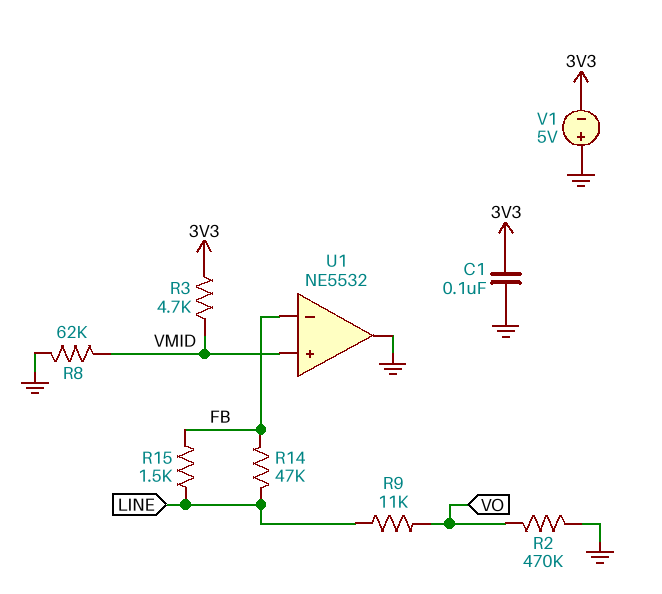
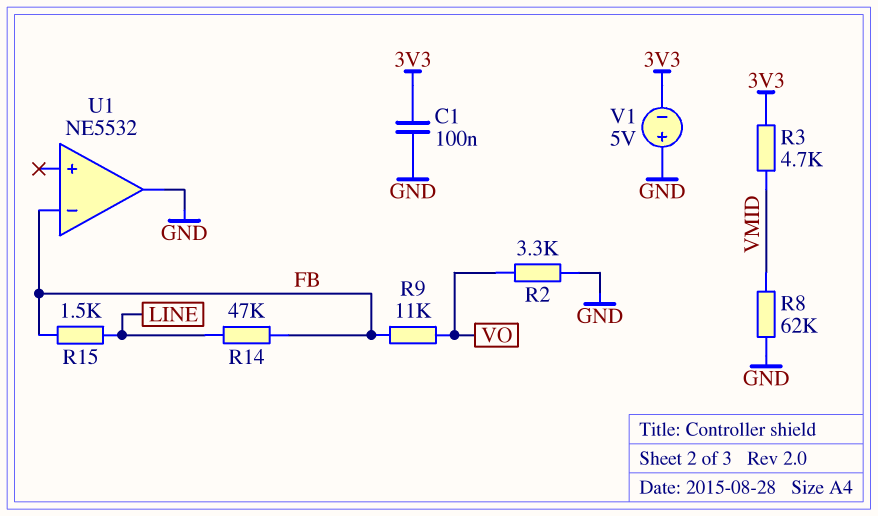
R2: 470k (GND, VO) -> 3.3k (GND, VO)
R9: 11k (LINE, VO) -> 11k (FB, VO)
U1 pin in+: VMID -> none

